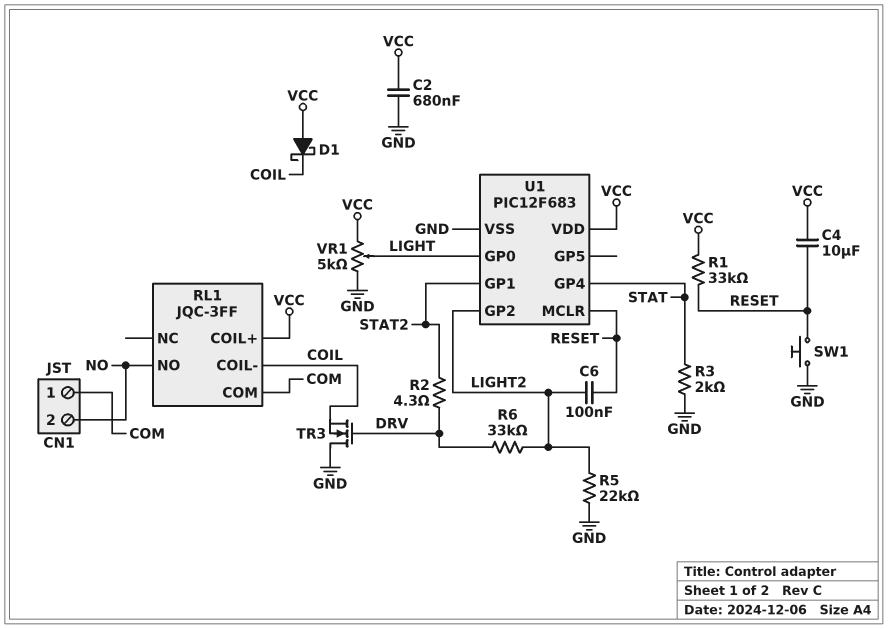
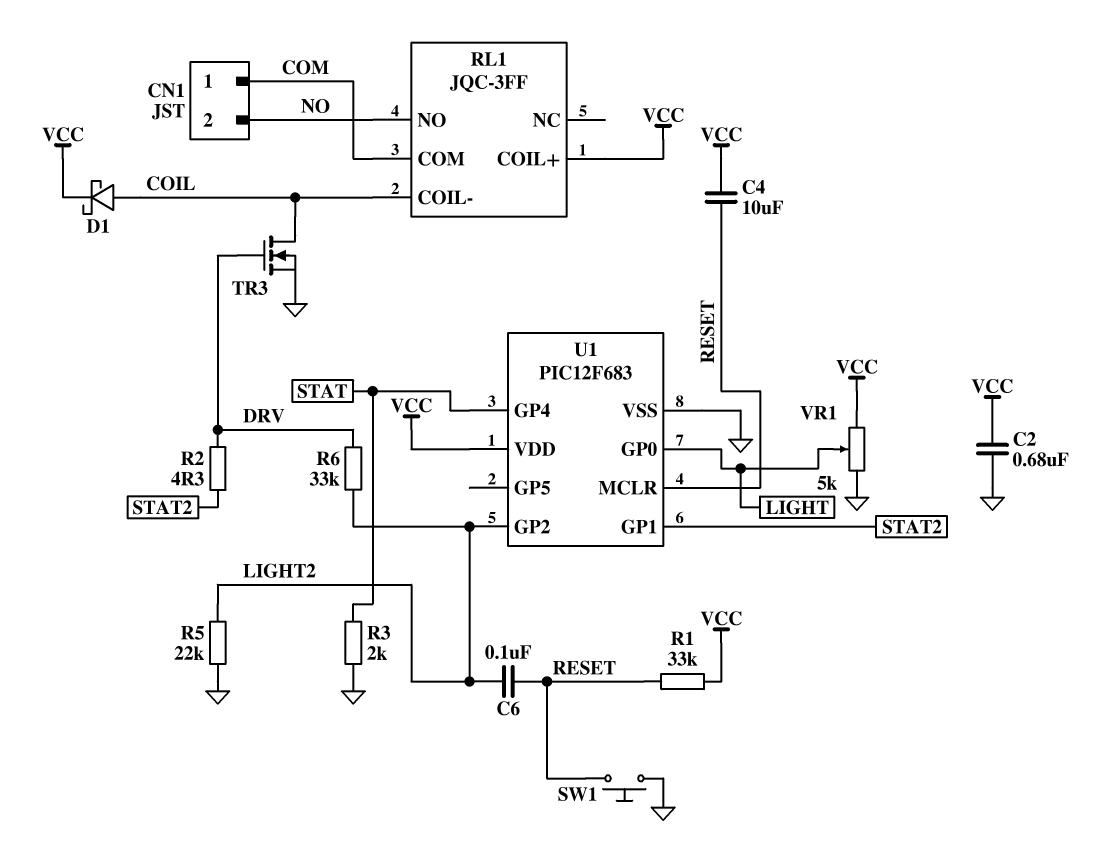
D1: schottky (A VCC, K COIL) -> schottky (A COIL, K VCC)
TR3: NMOS (G DRV, D GND, S COIL) -> NMOS (G DRV, D COIL, S GND)

